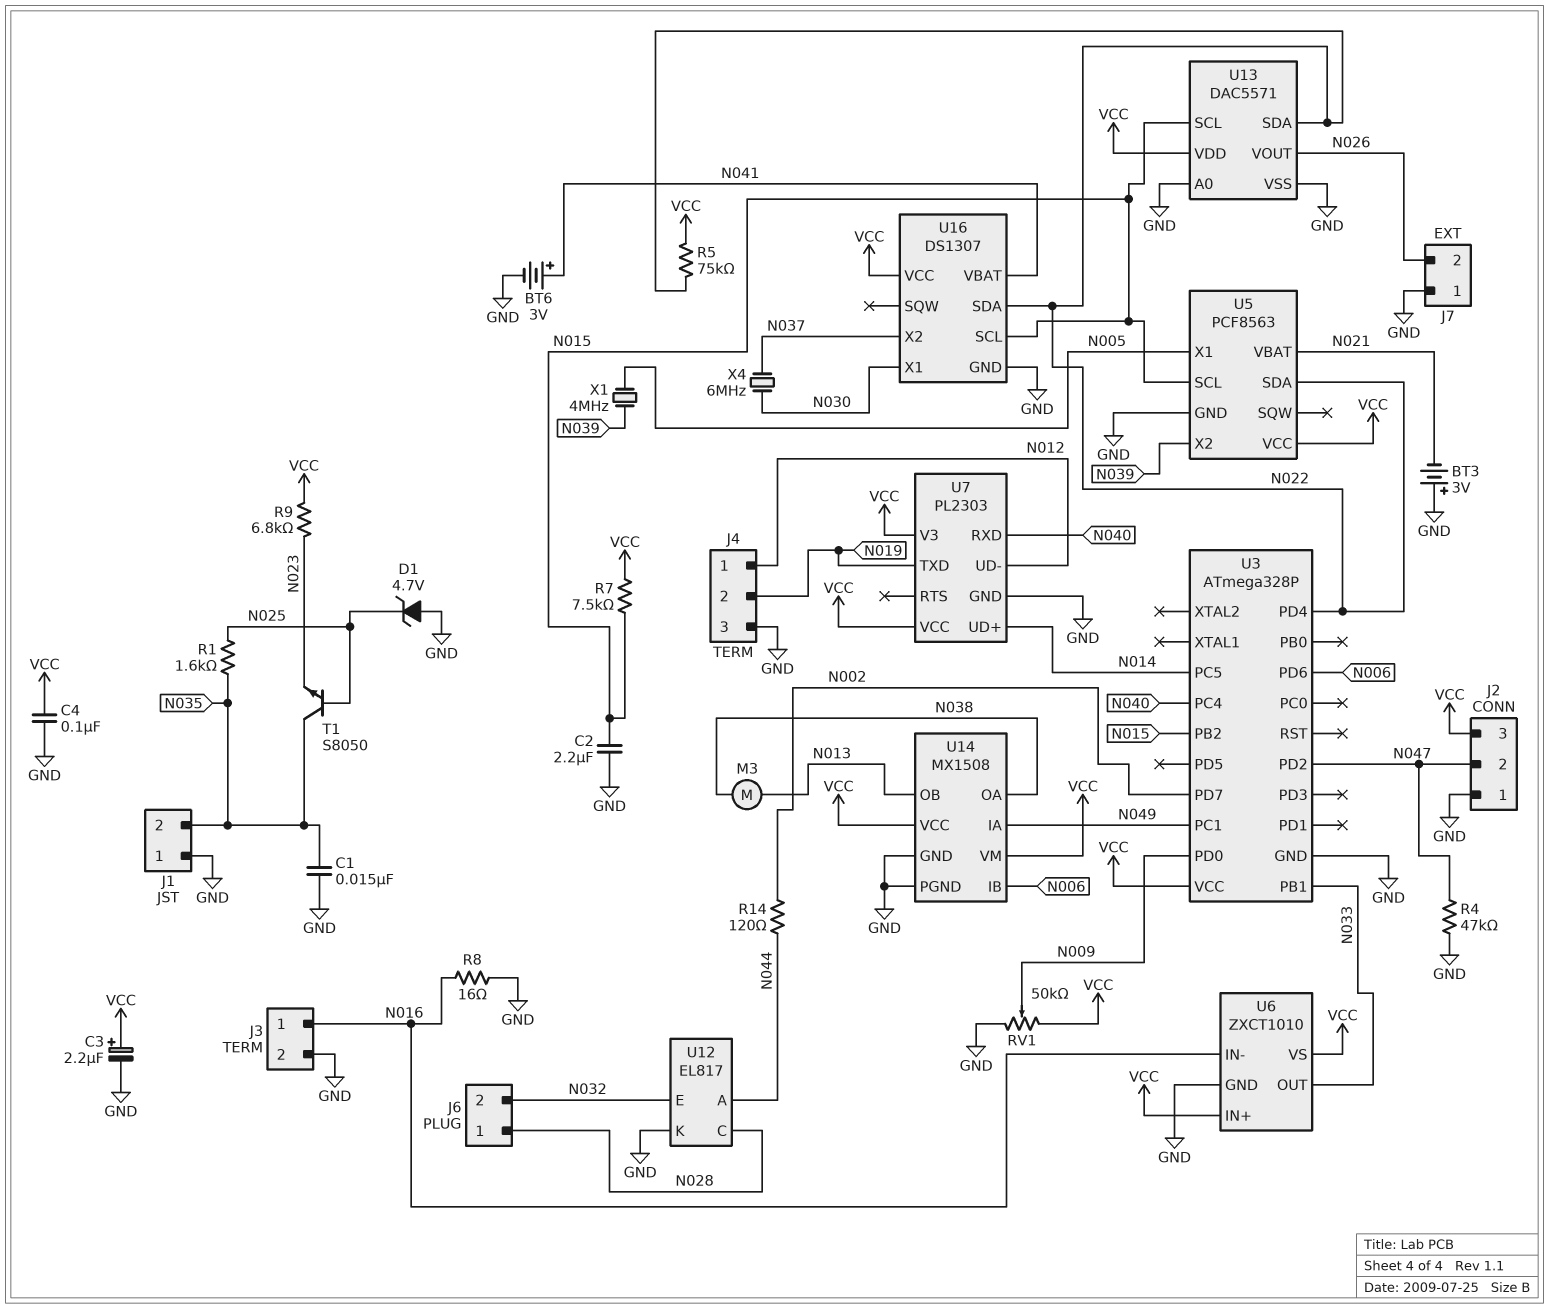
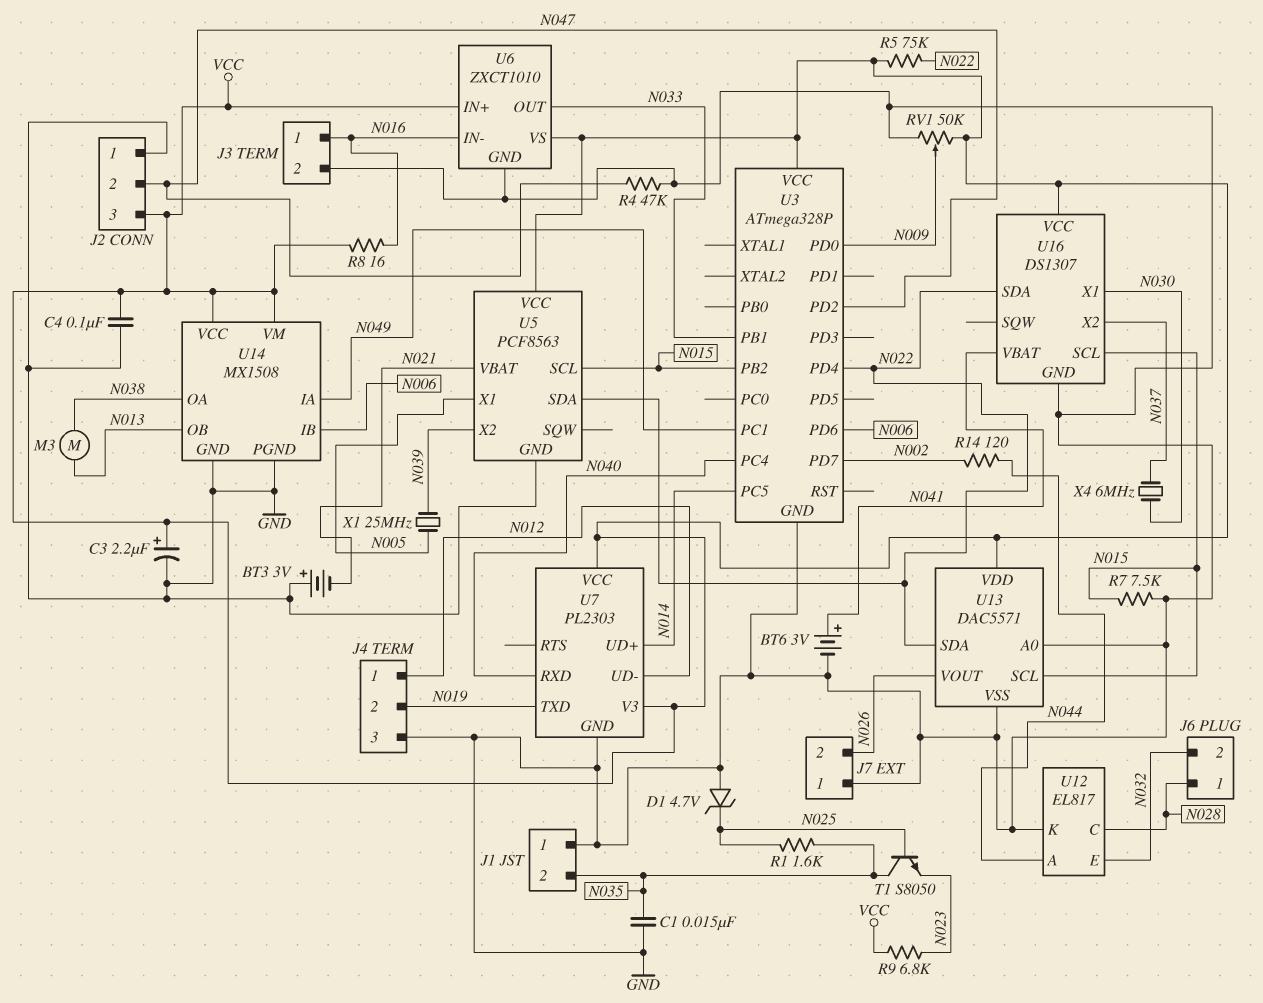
C2: 2.2uF (GND, N015) -> none
R7: 7.5k (N015, VCC) -> 7.5k (GND, N015)
R8: 16 (GND, N016) -> 16 (N016, VCC)
X1: 4MHz (N005, N039) -> 25MHz (N005, N039)

